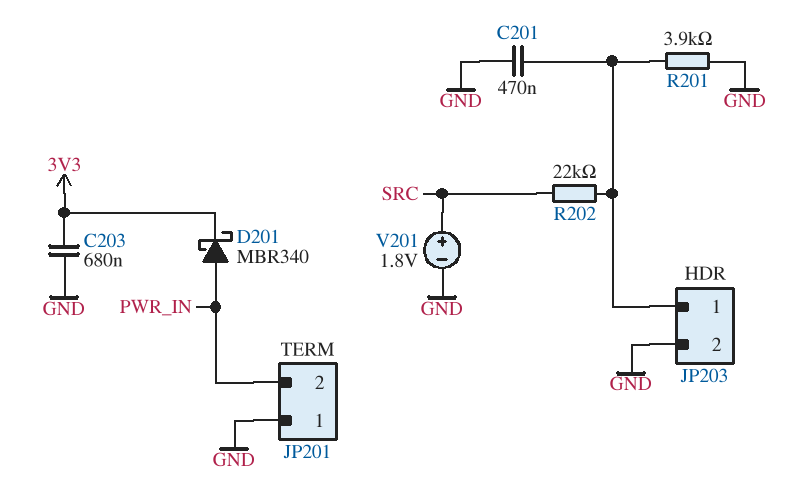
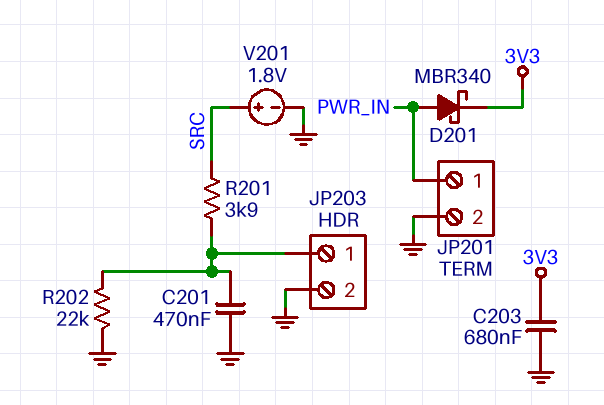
JP201 pin 1: GND -> PWR_IN
JP201 pin 2: PWR_IN -> GND
R201: 3.9k (GND, JP203/1) -> 3.9k (JP203/1, SRC)
R202: 22k (JP203/1, SRC) -> 22k (GND, JP203/1)

